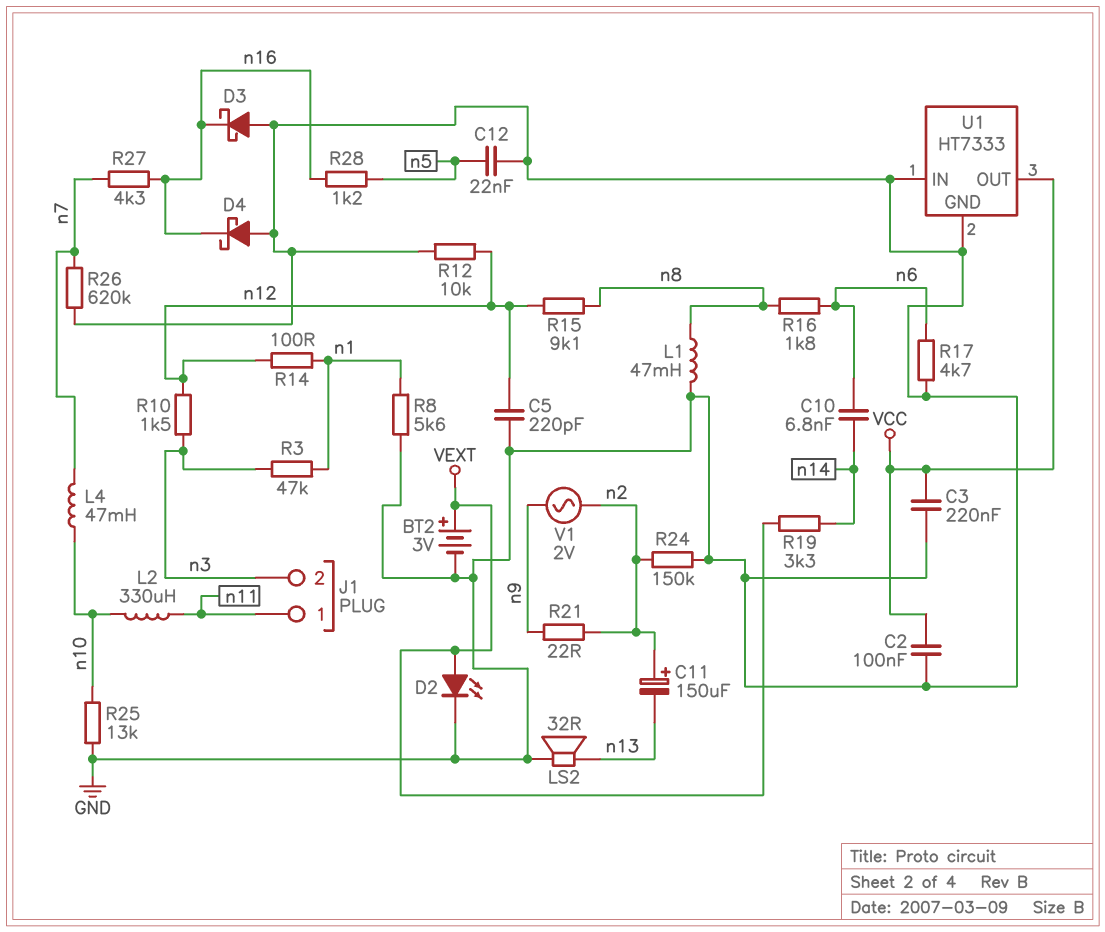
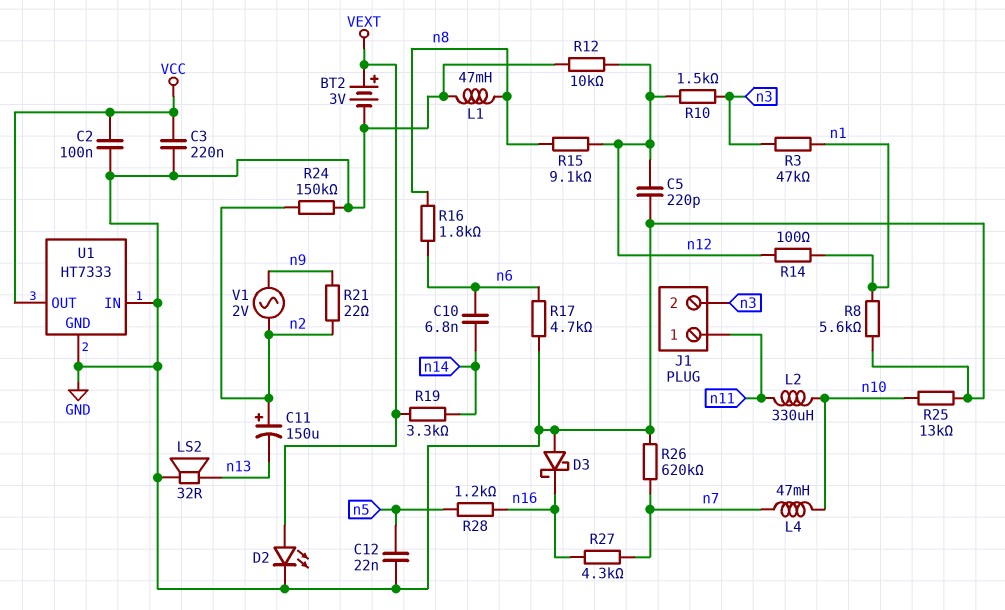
D4: schottky (A GND, K n16) -> none

